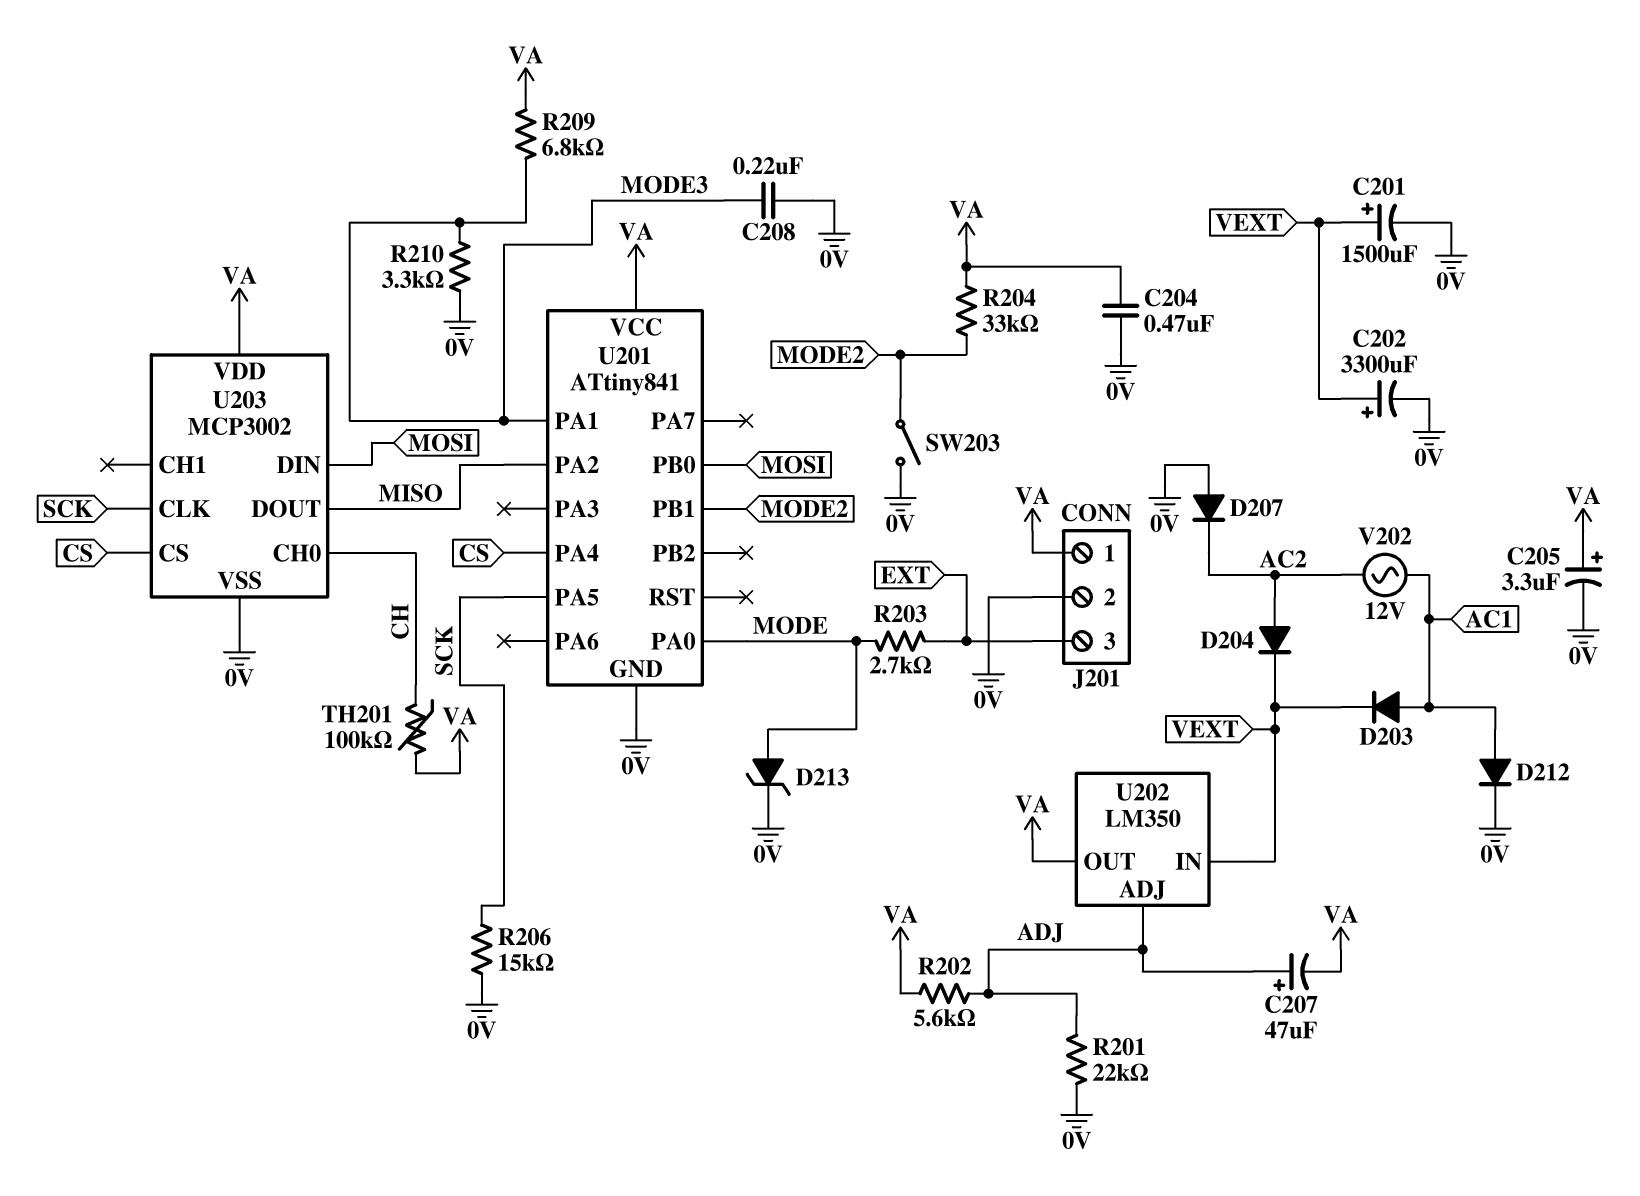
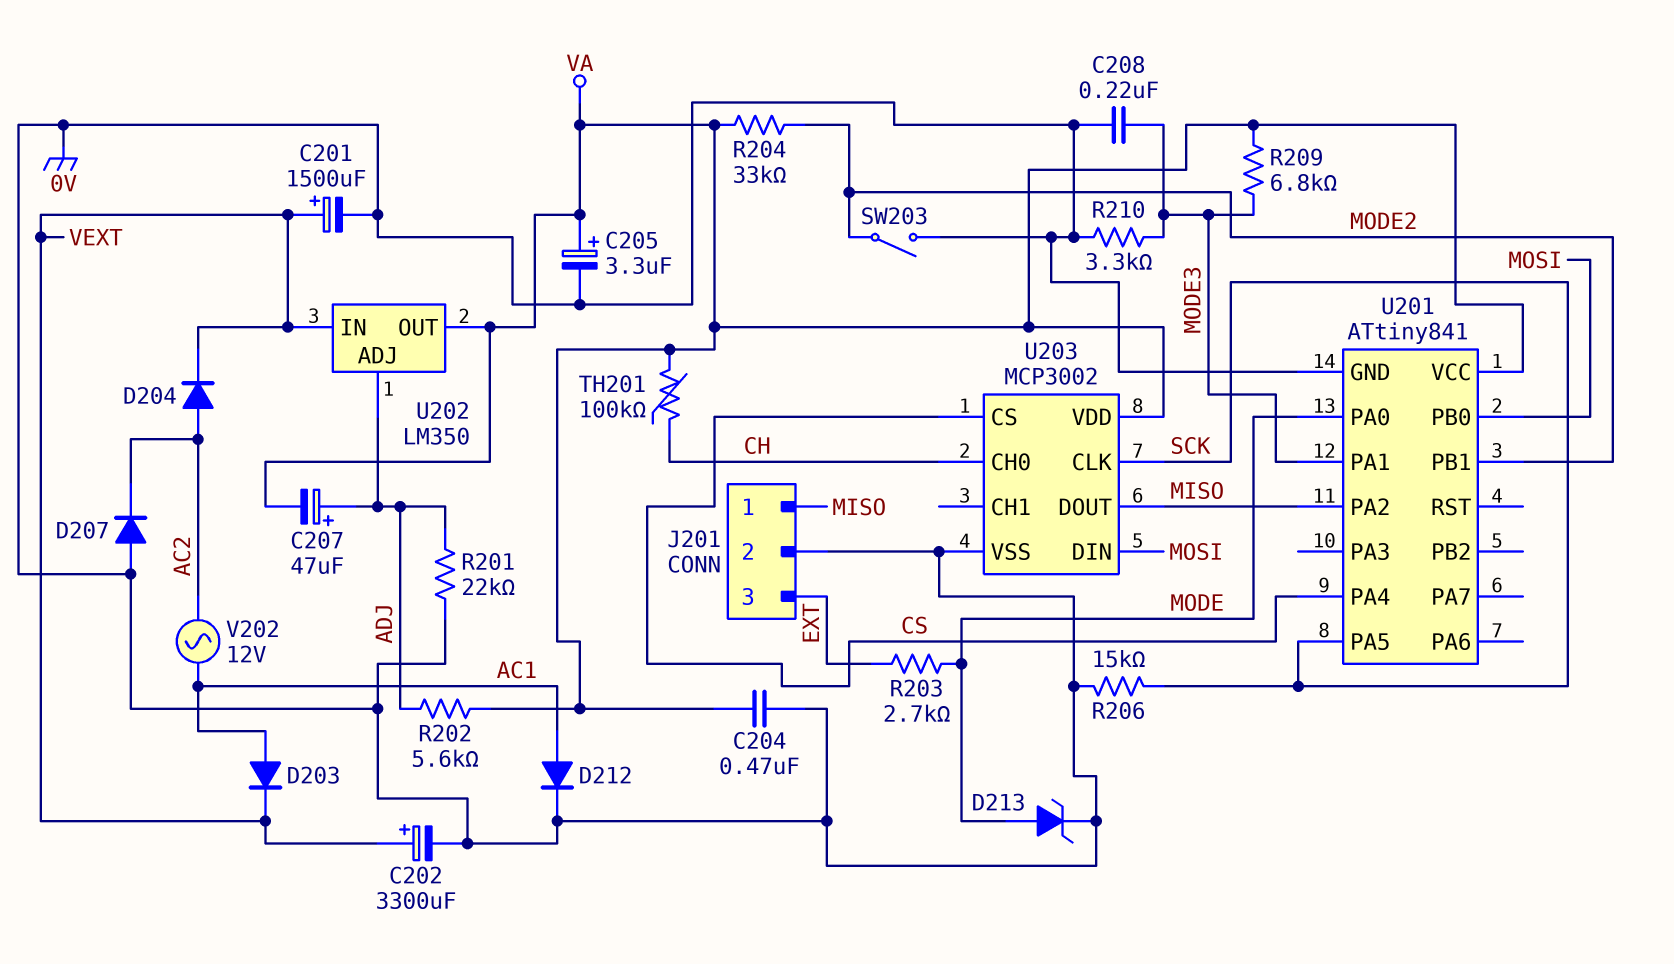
J201 pin 1: VA -> MISO

